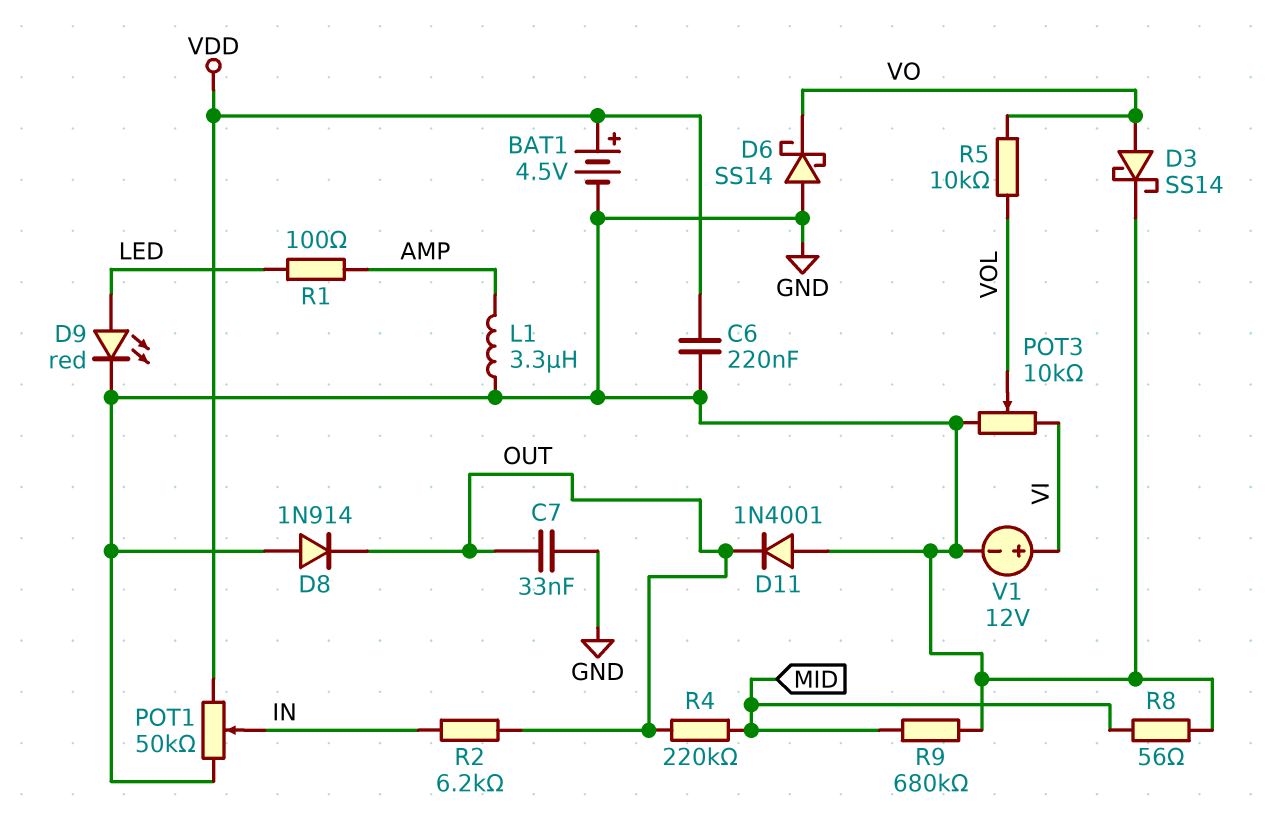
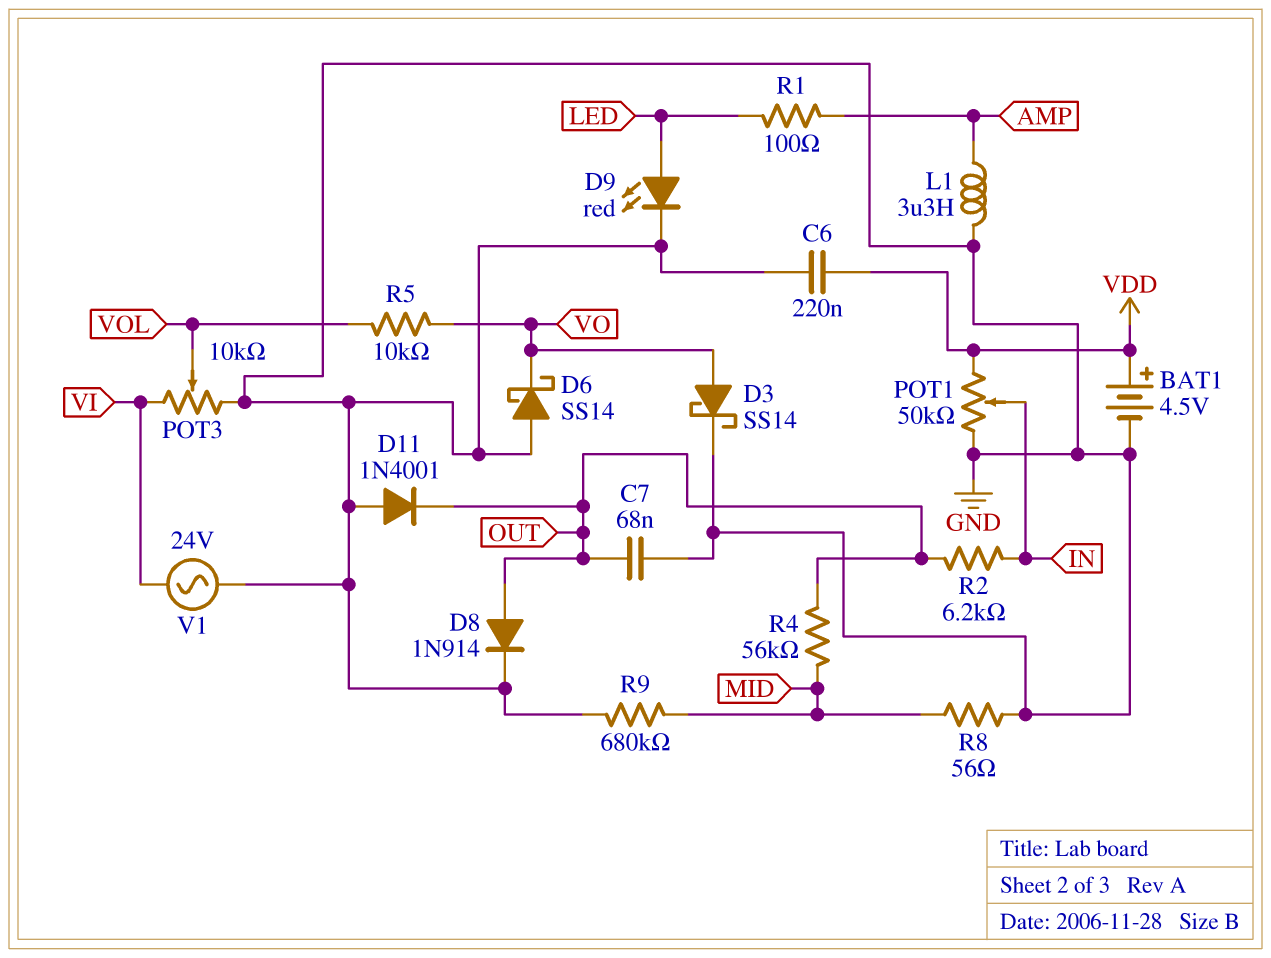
C7: 33nF (GND, OUT) -> 68nF (GND, OUT)
D8: diode 1N914 (A GND, K OUT) -> diode 1N914 (A OUT, K GND)
R4: 220k (MID, OUT) -> 56k (MID, OUT)
V1: 12V (plus VI, minus GND) -> AC 24V (GND, VI)

